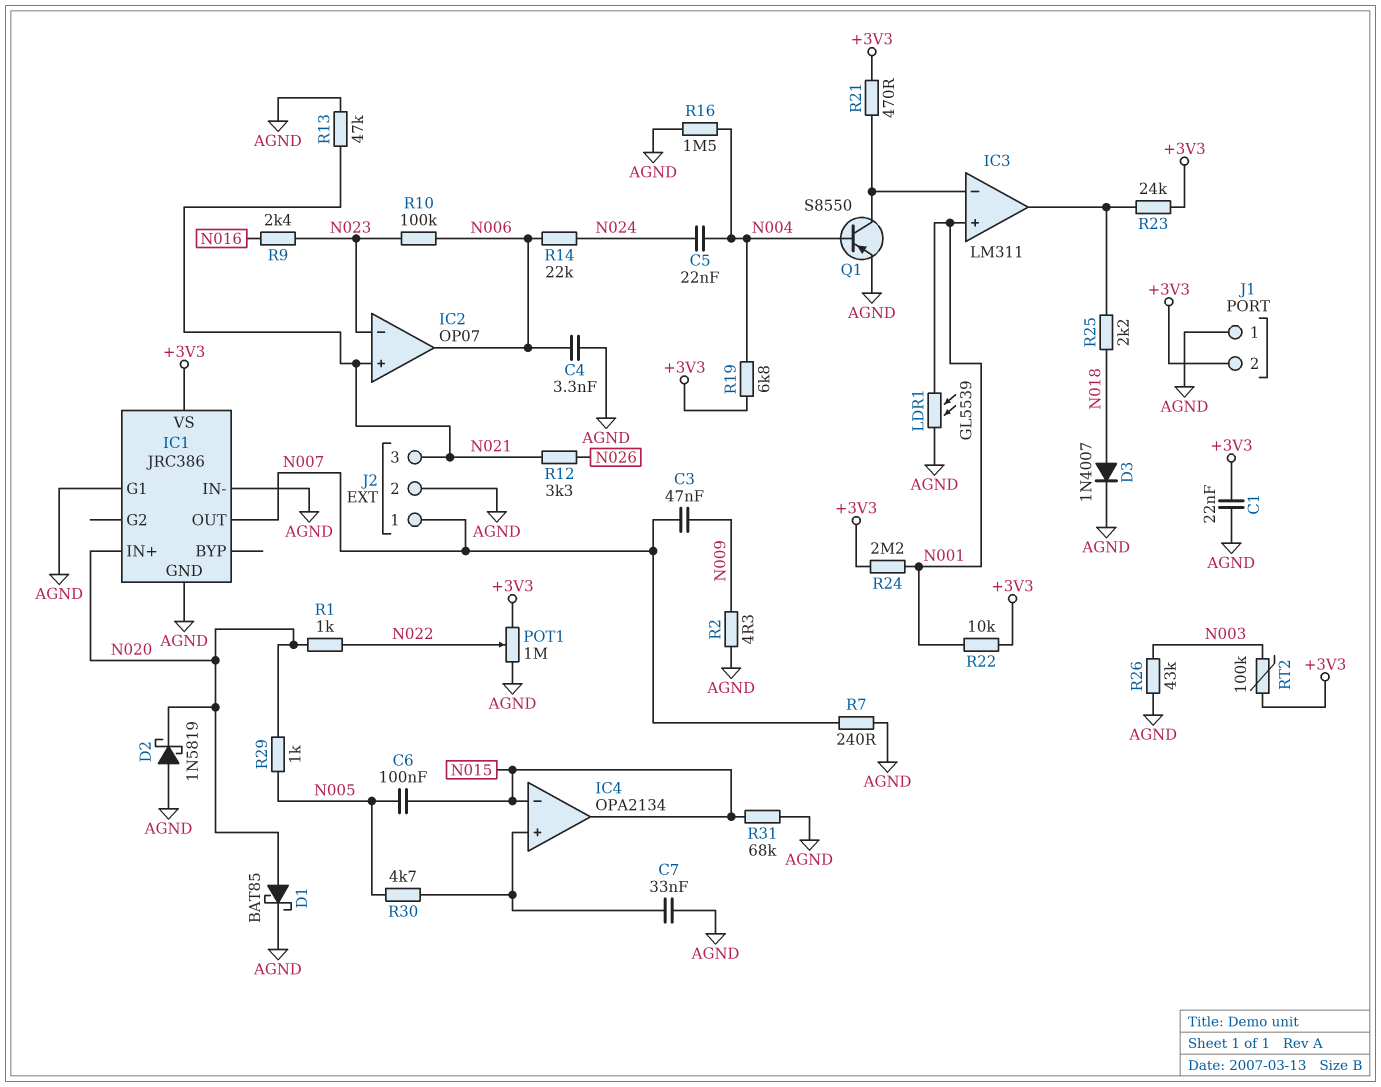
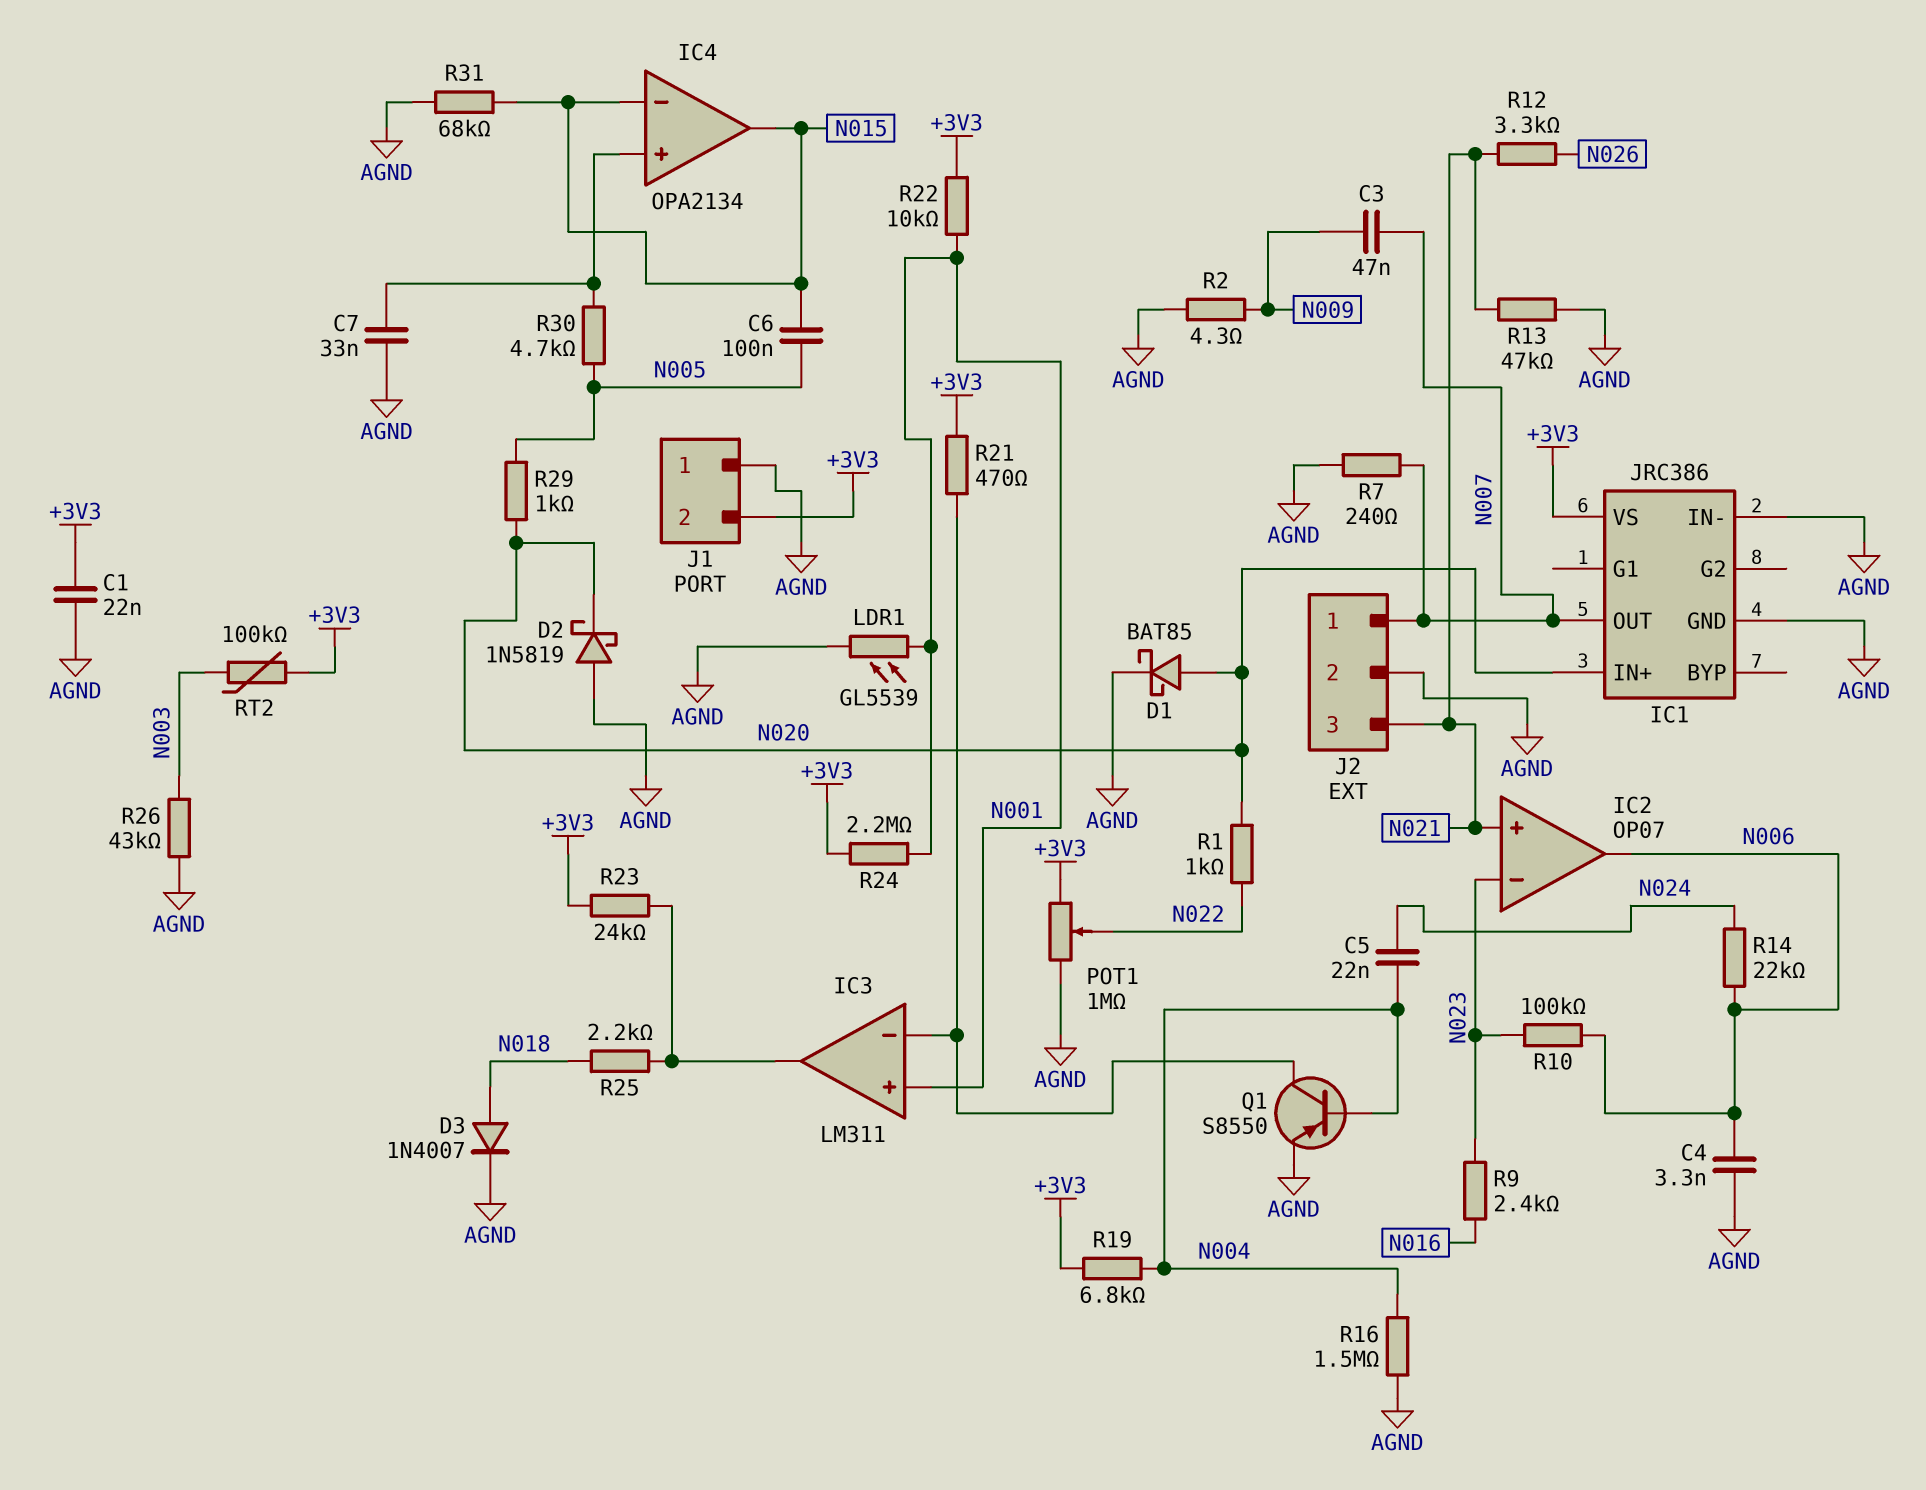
IC1 pin G1: AGND -> none

